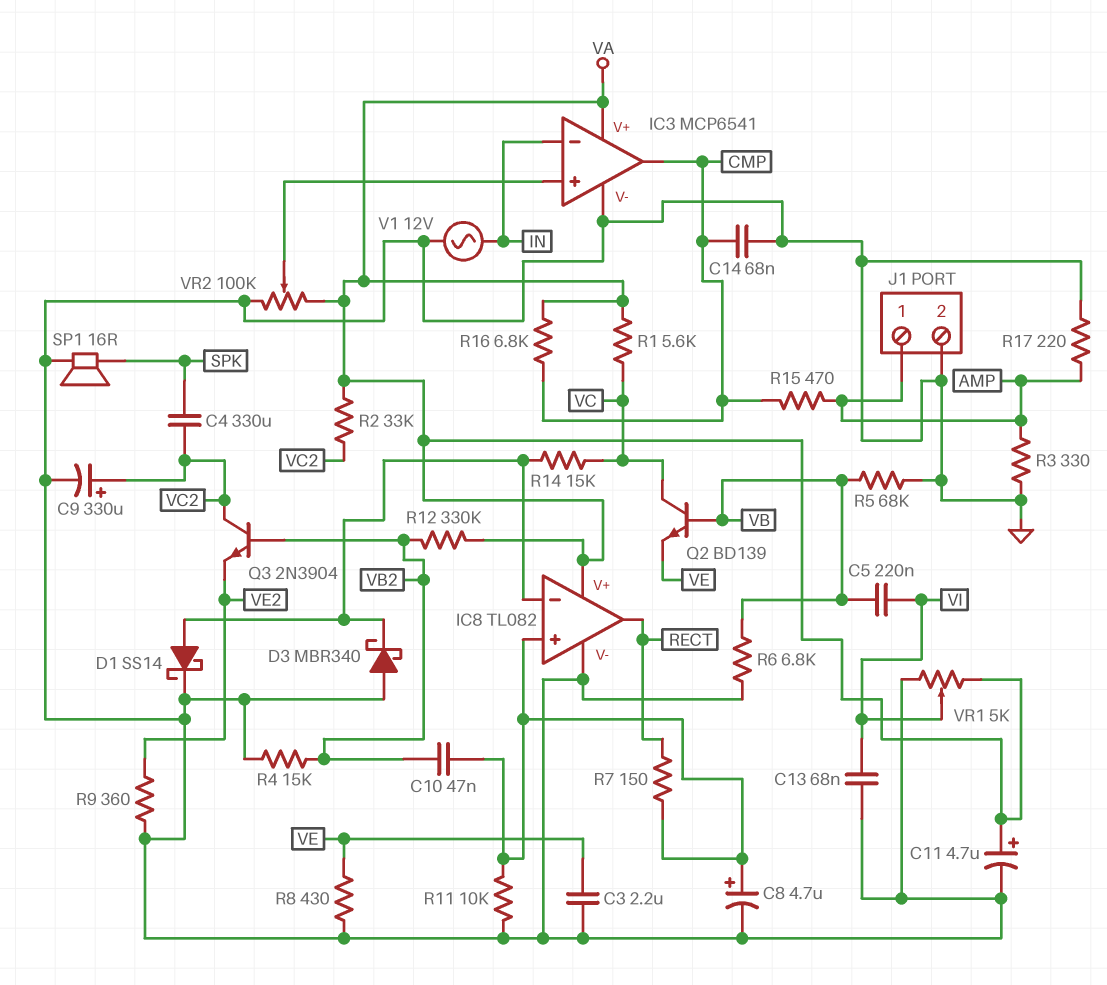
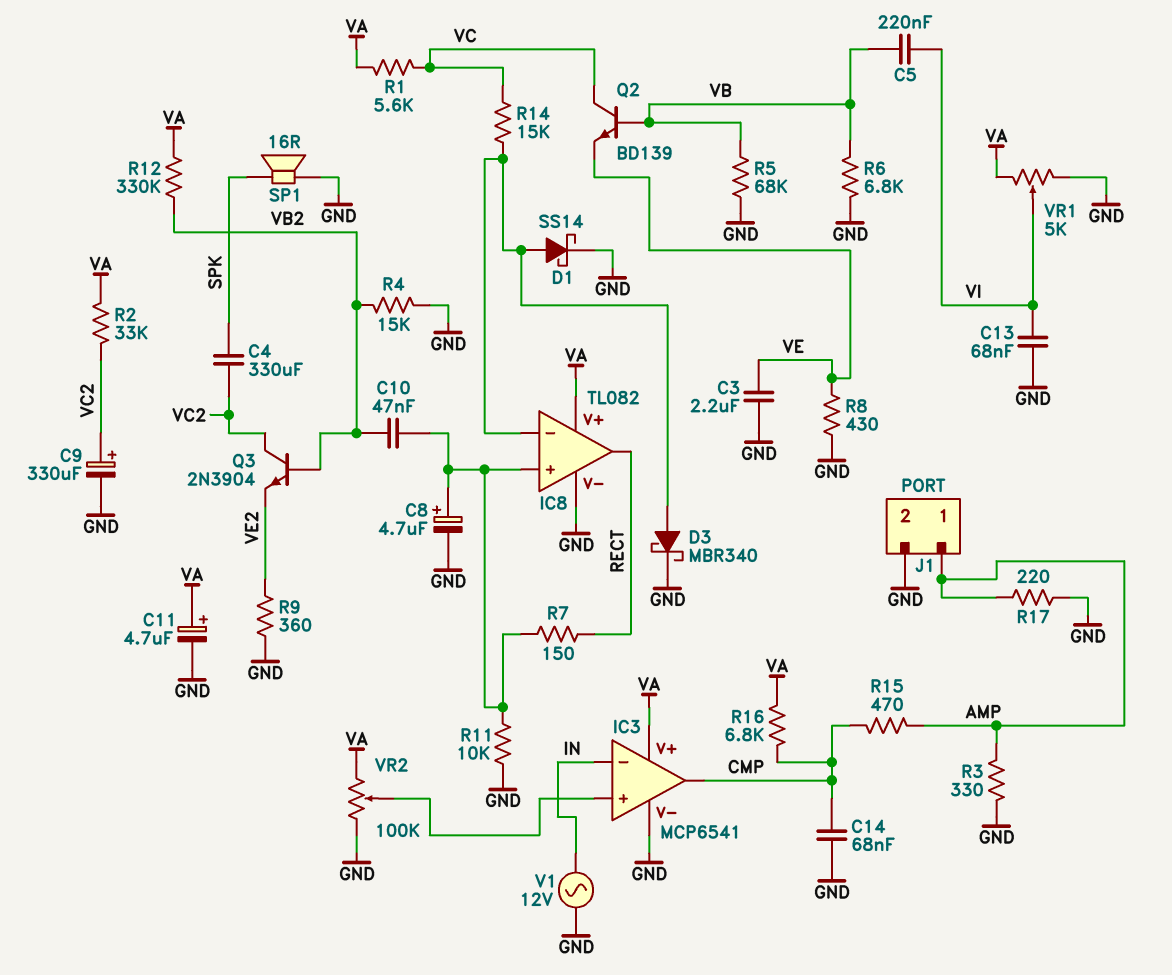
D3: schottky MBR340 (A GND, K IC8/in-) -> schottky MBR340 (A IC8/in-, K GND)

